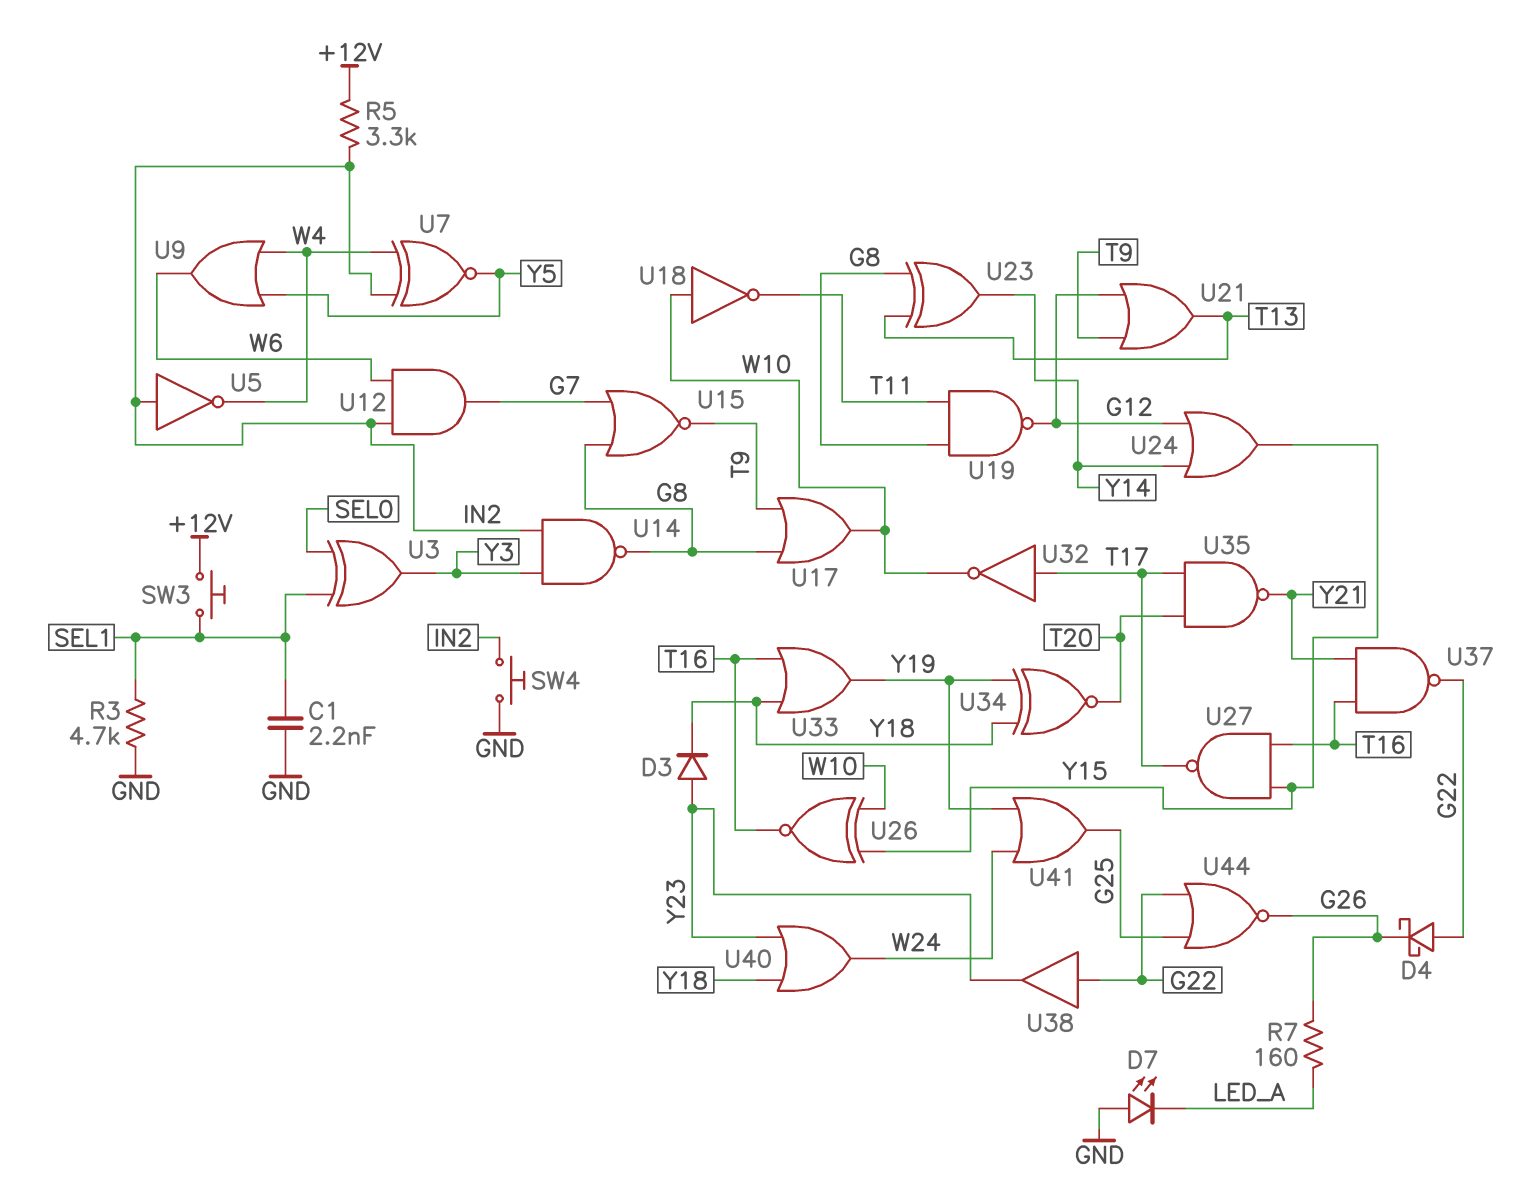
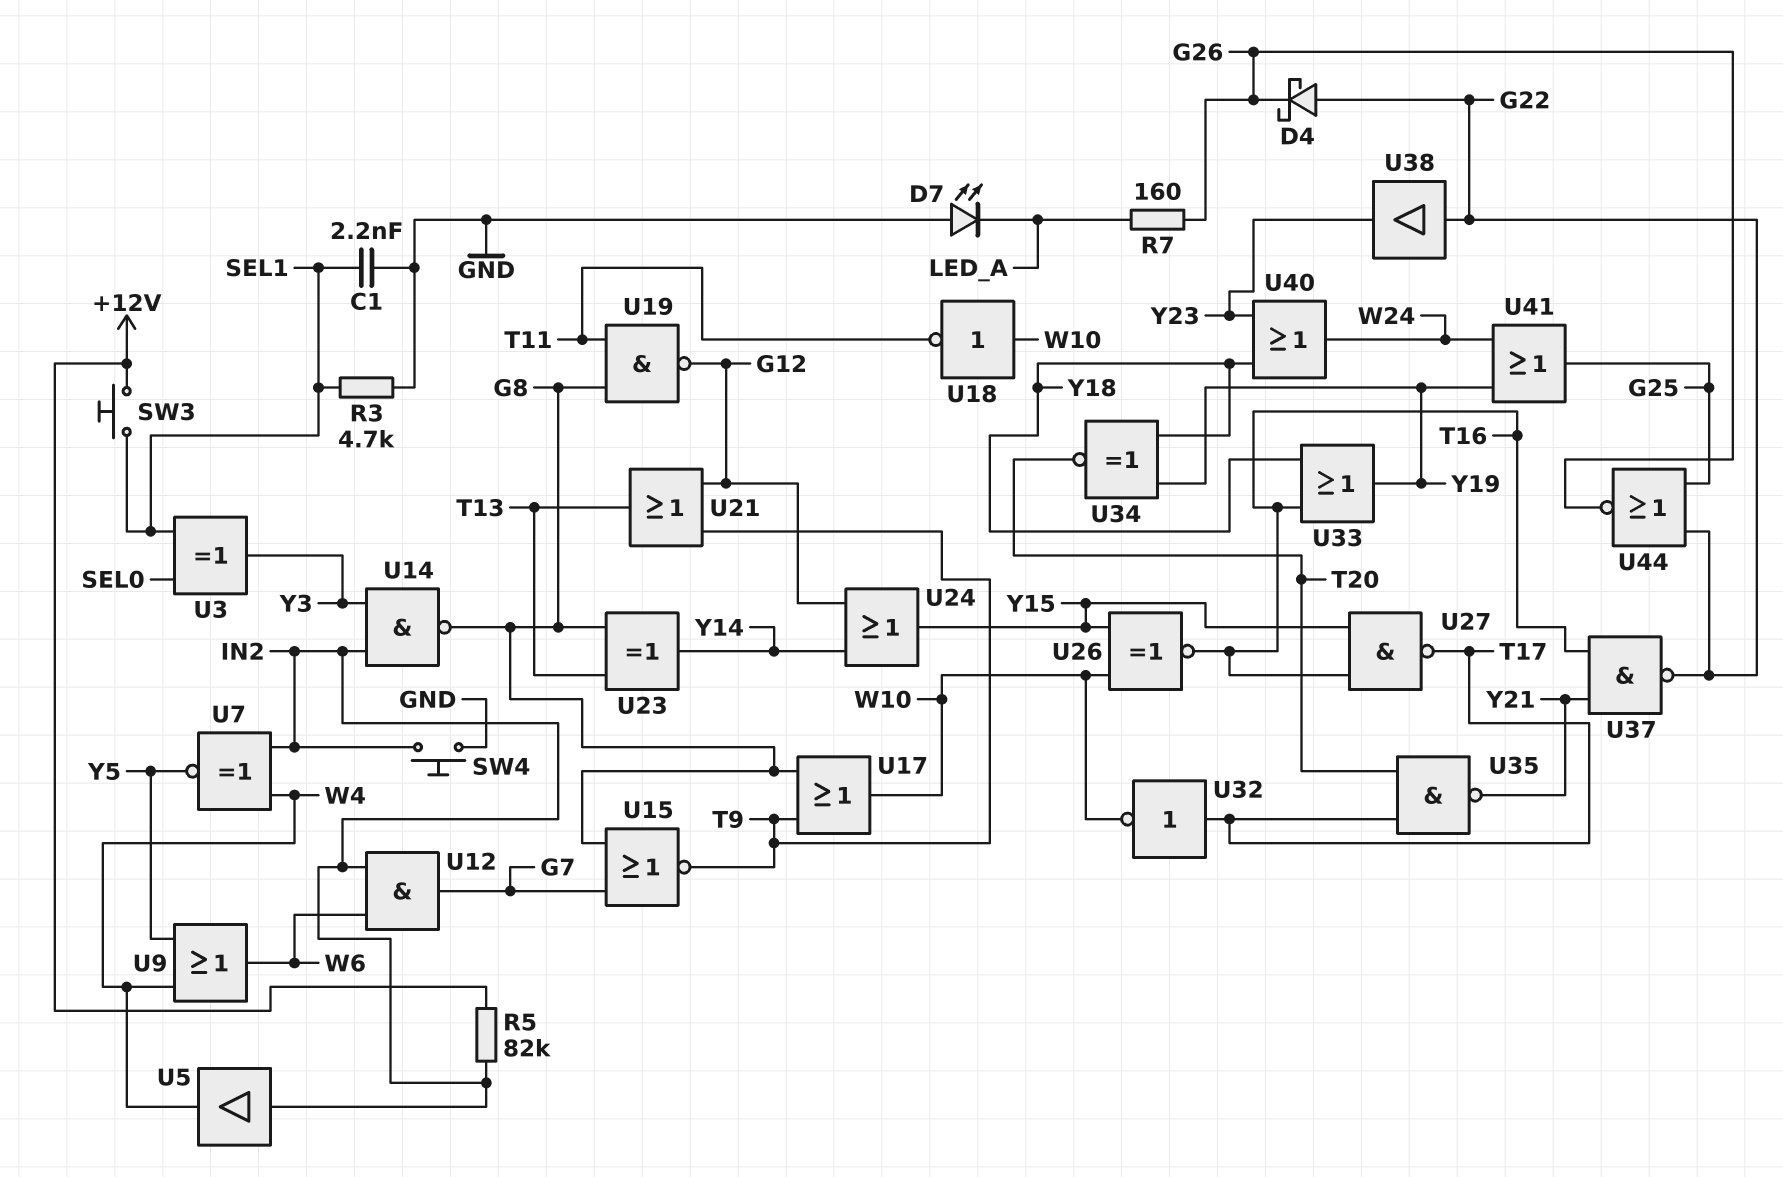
D3: diode (A Y23, K Y18) -> none
R5: 3.3k (+12V, IN2) -> 82k (+12V, IN2)
U5: NOT (in IN2, out W4) -> buffer (in IN2, out W4)

